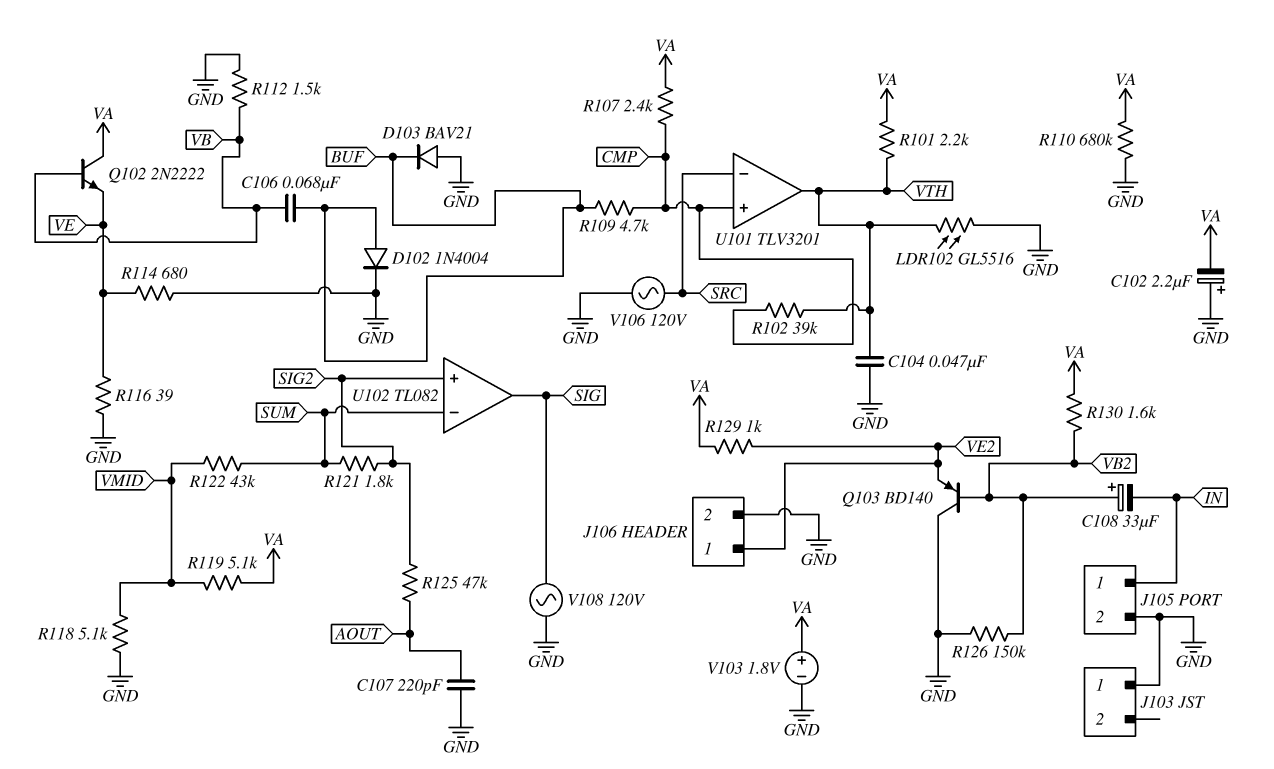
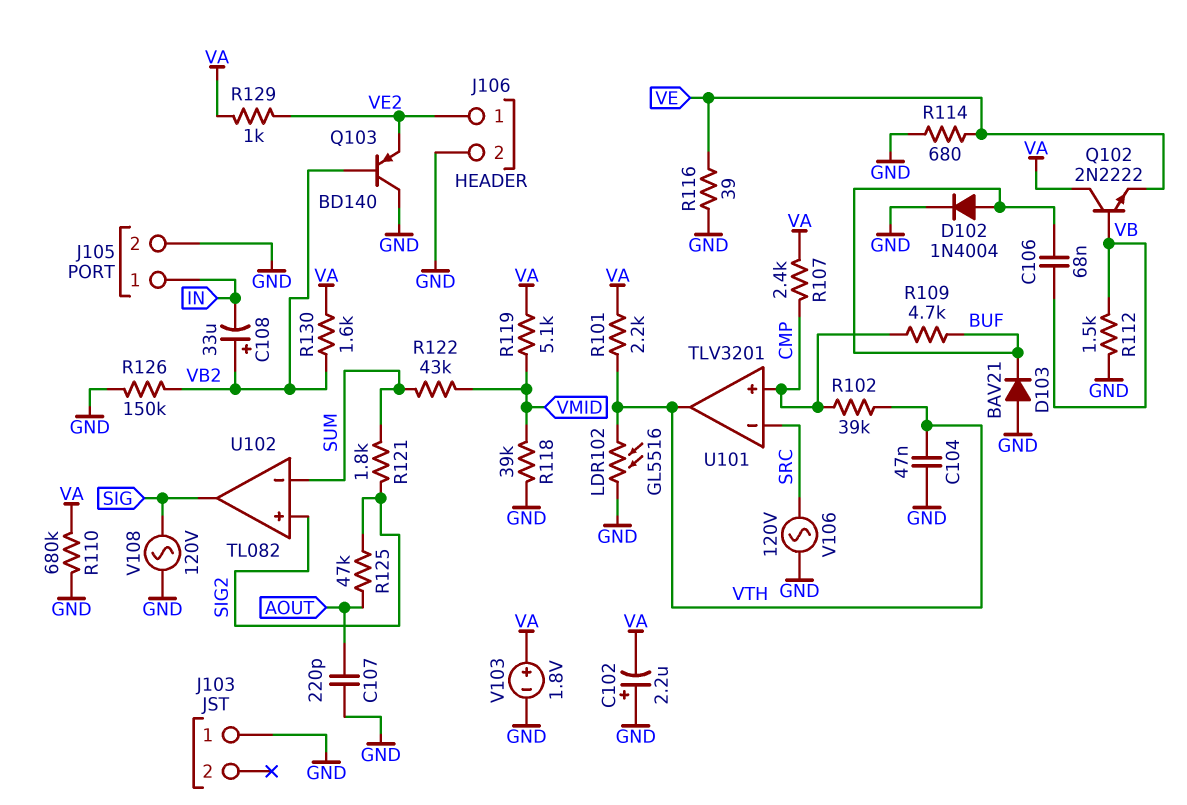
R118: 5.1k (GND, VMID) -> 39k (GND, VMID)

